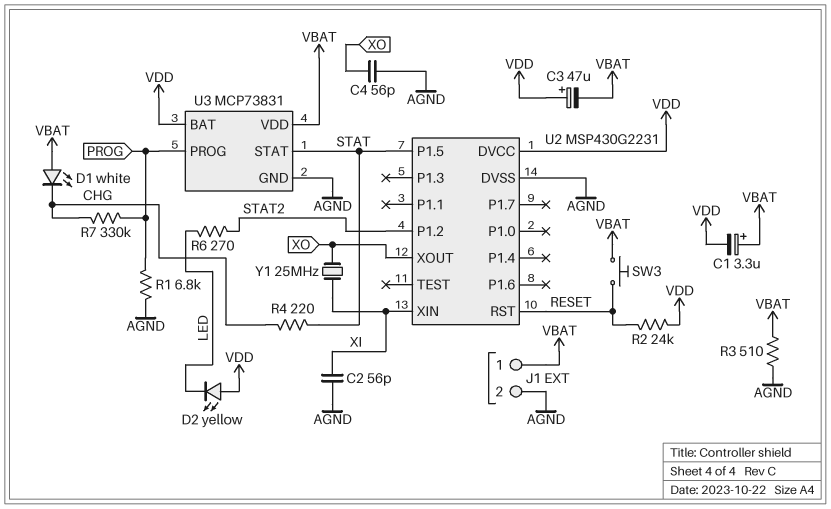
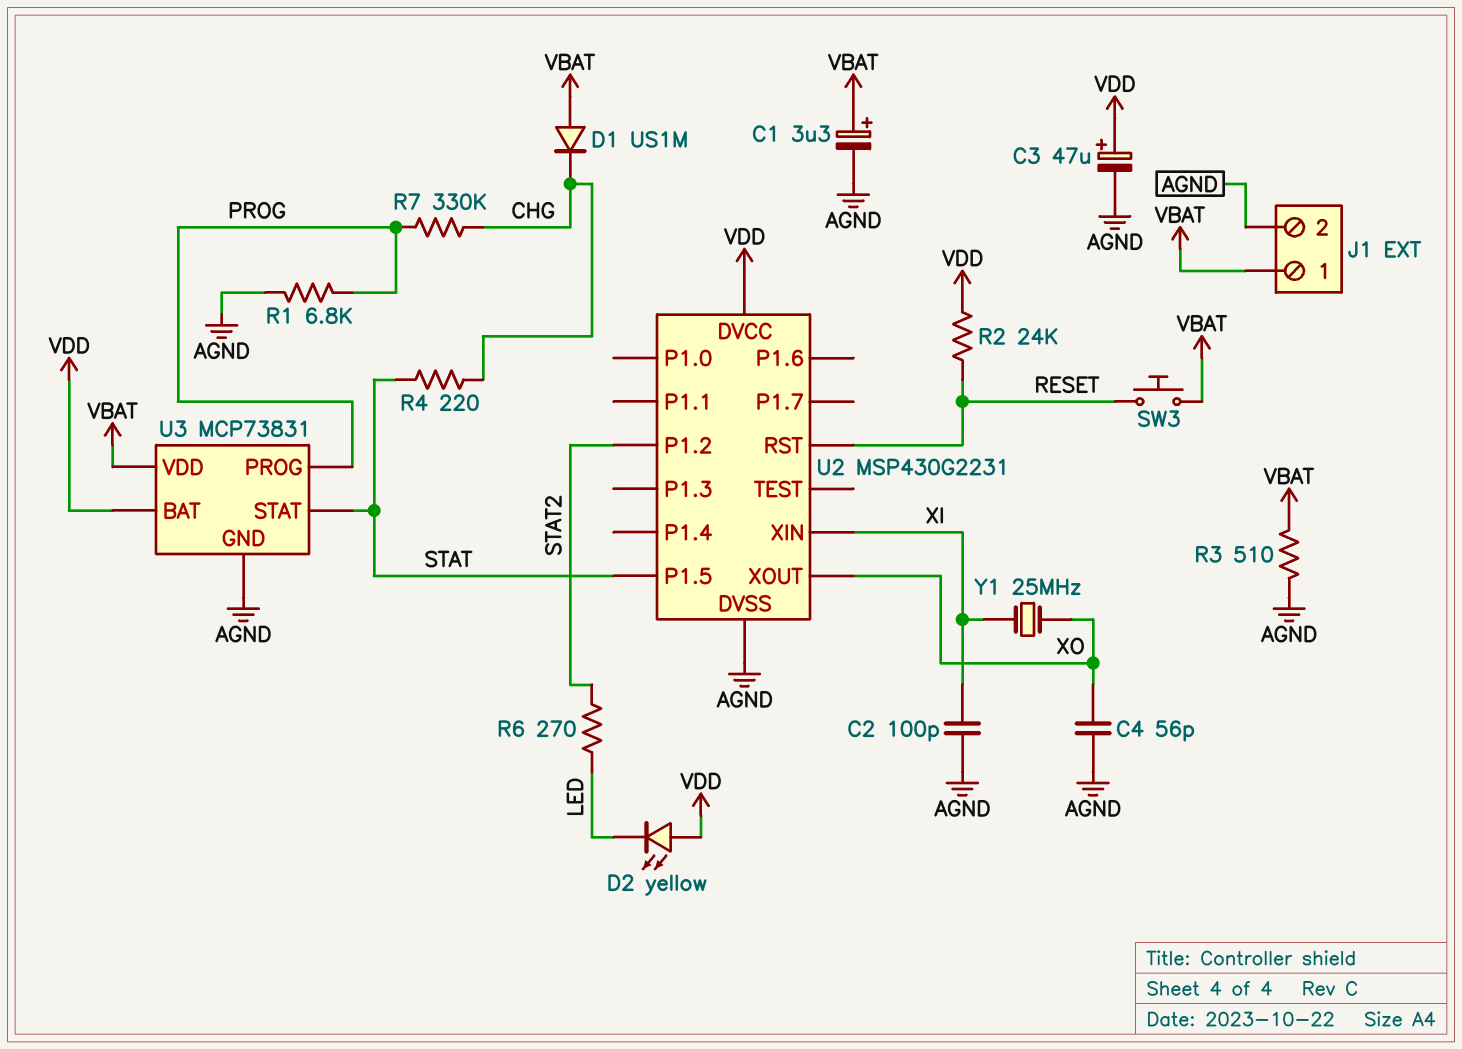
C1: 3.3uF (plus VBAT, minus VDD) -> 3.3uF (plus VBAT, minus AGND)
C2: 56pF (AGND, XI) -> 100pF (AGND, XI)
C3: 47uF (plus VDD, minus VBAT) -> 47uF (plus VDD, minus AGND)
D1: LED white (A VBAT, K CHG) -> diode US1M (A VBAT, K CHG)

